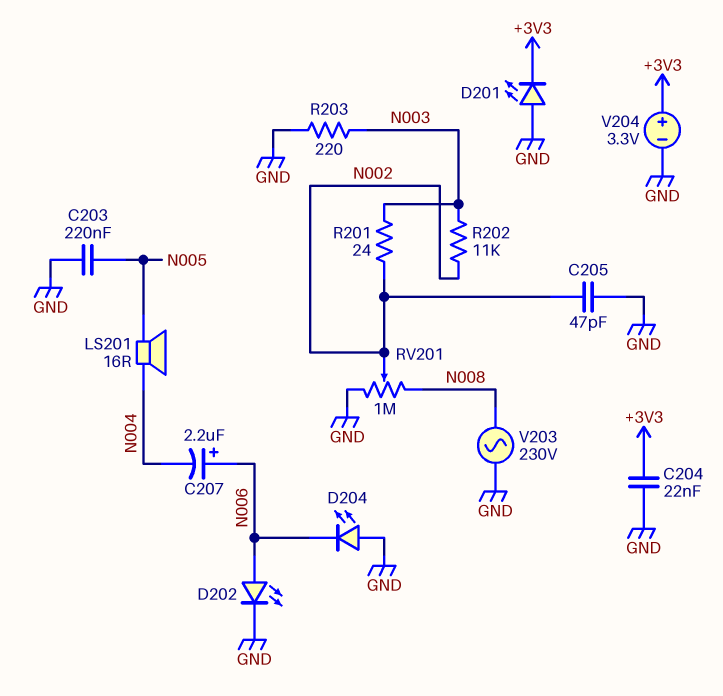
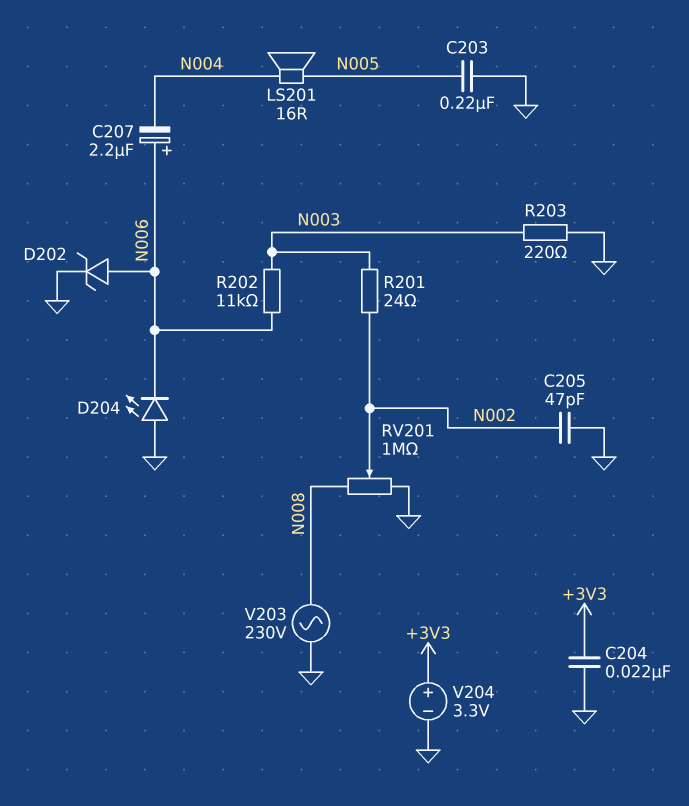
D201: LED (A GND, K +3V3) -> none
D202: LED (A N006, K GND) -> zener (A N006, K GND)
R202: 11k (N002, N003) -> 11k (N003, N006)

